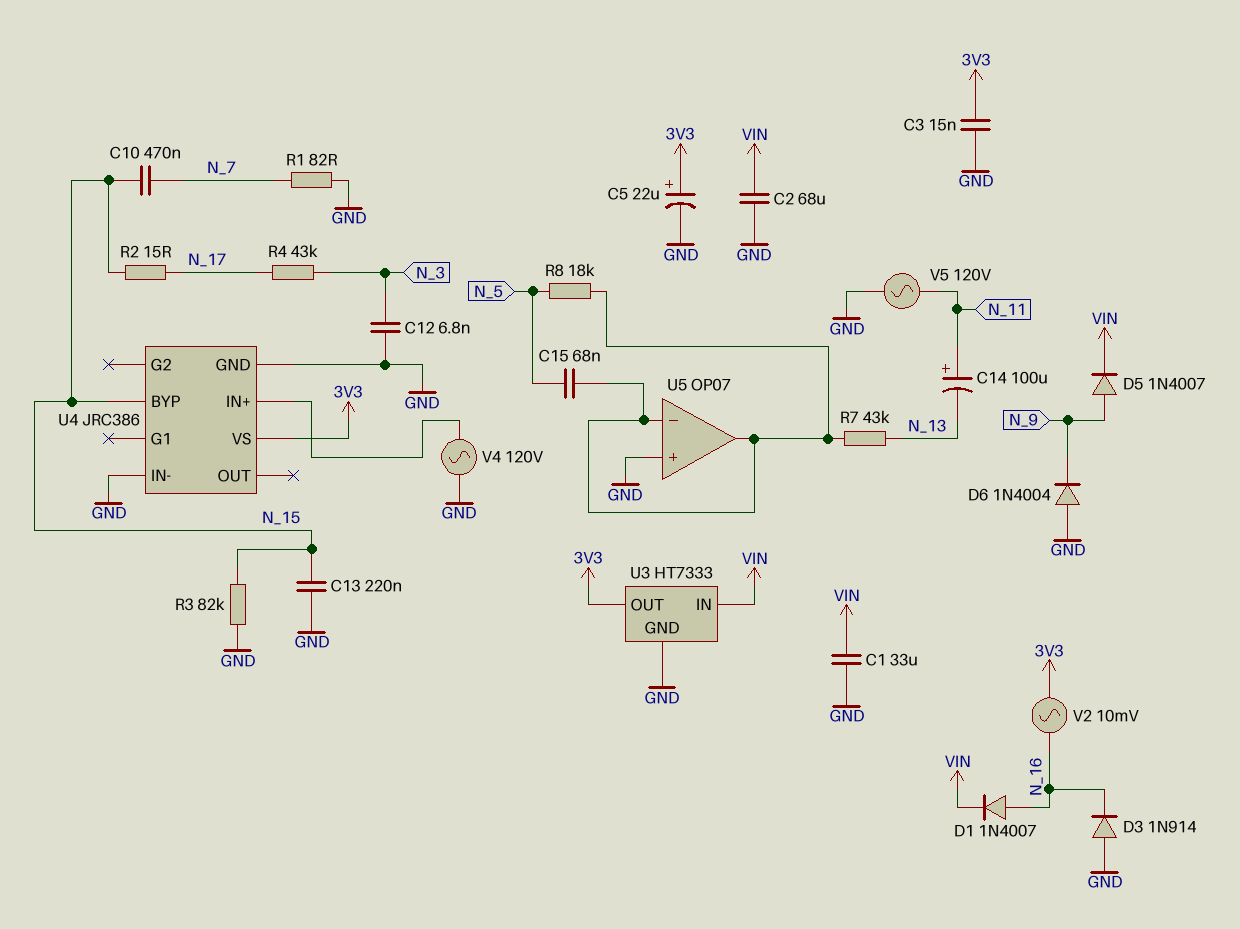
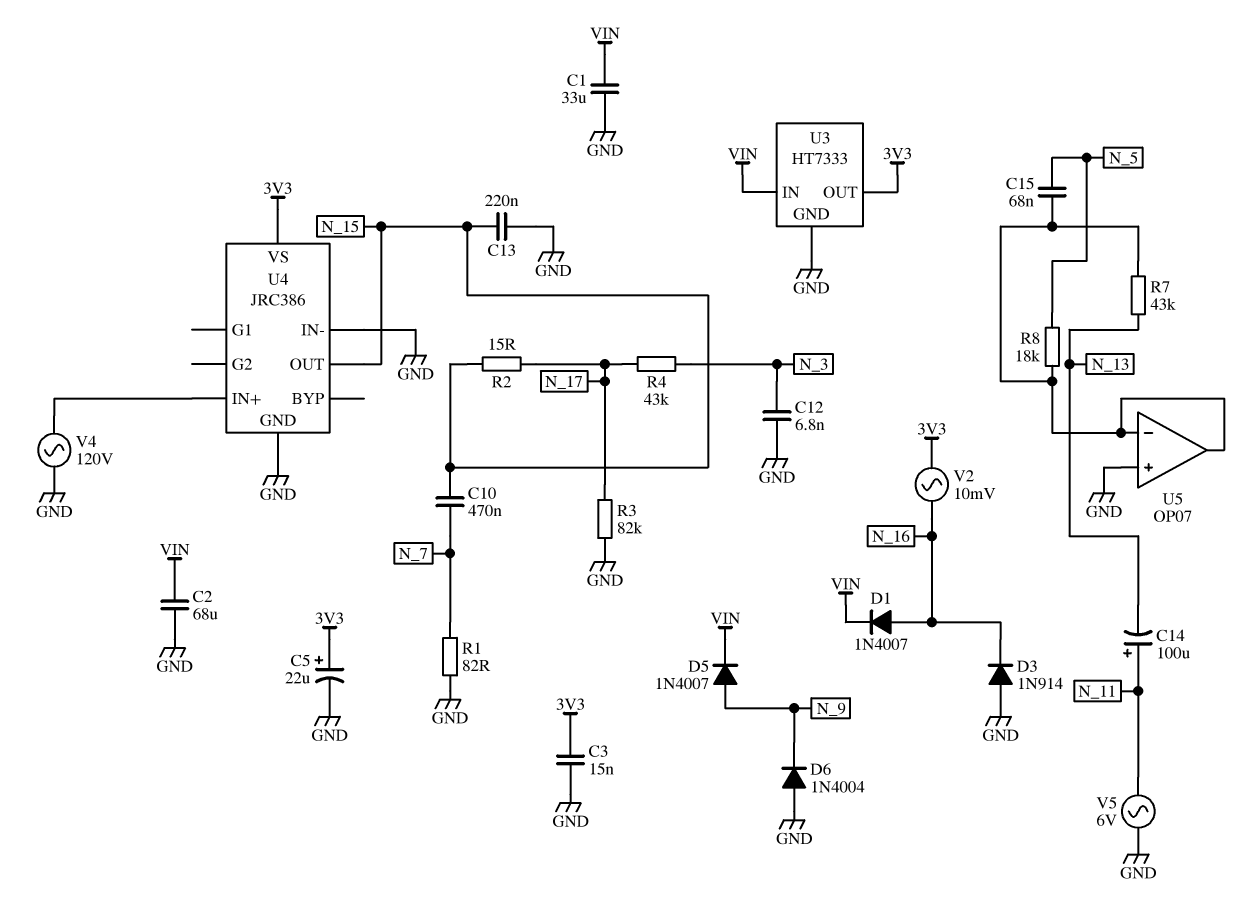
R3: 82k (GND, N_15) -> 82k (GND, N_17)
U4 pin BYP: N_15 -> none
U4 pin OUT: none -> N_15
V5: AC 120V (GND, N_11) -> AC 6V (GND, N_11)

